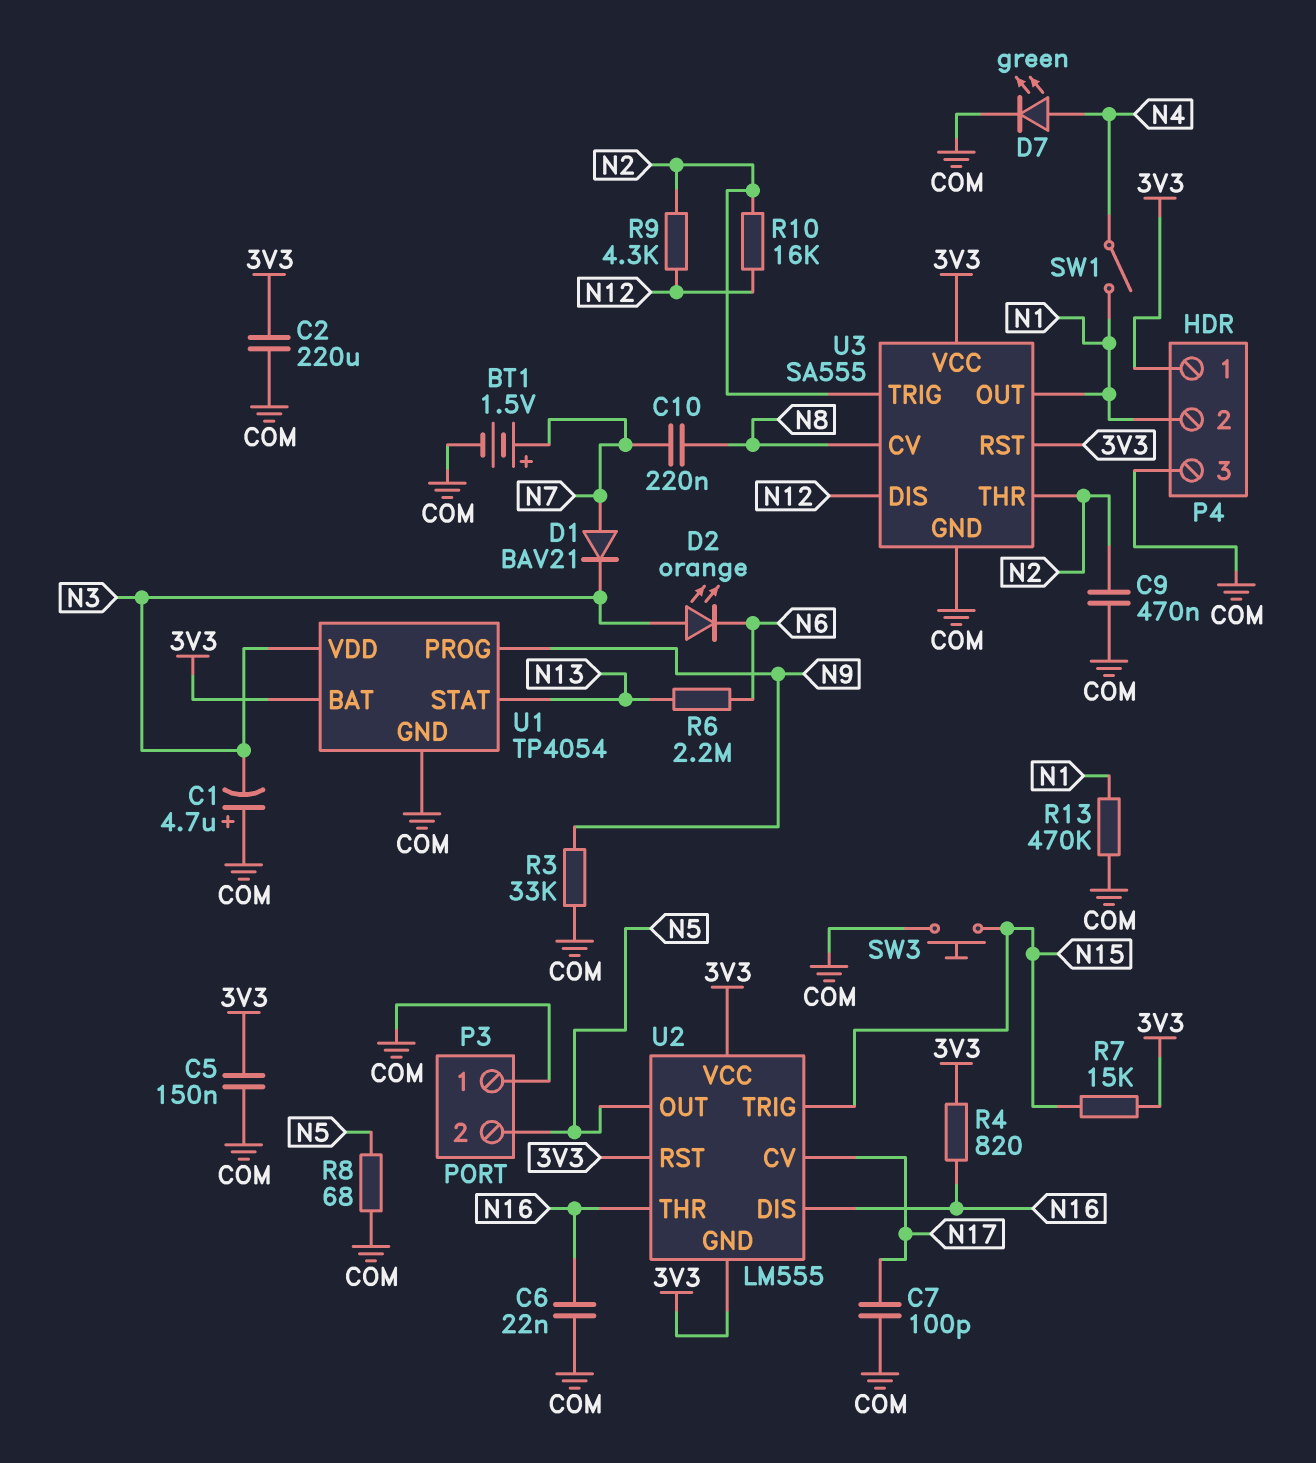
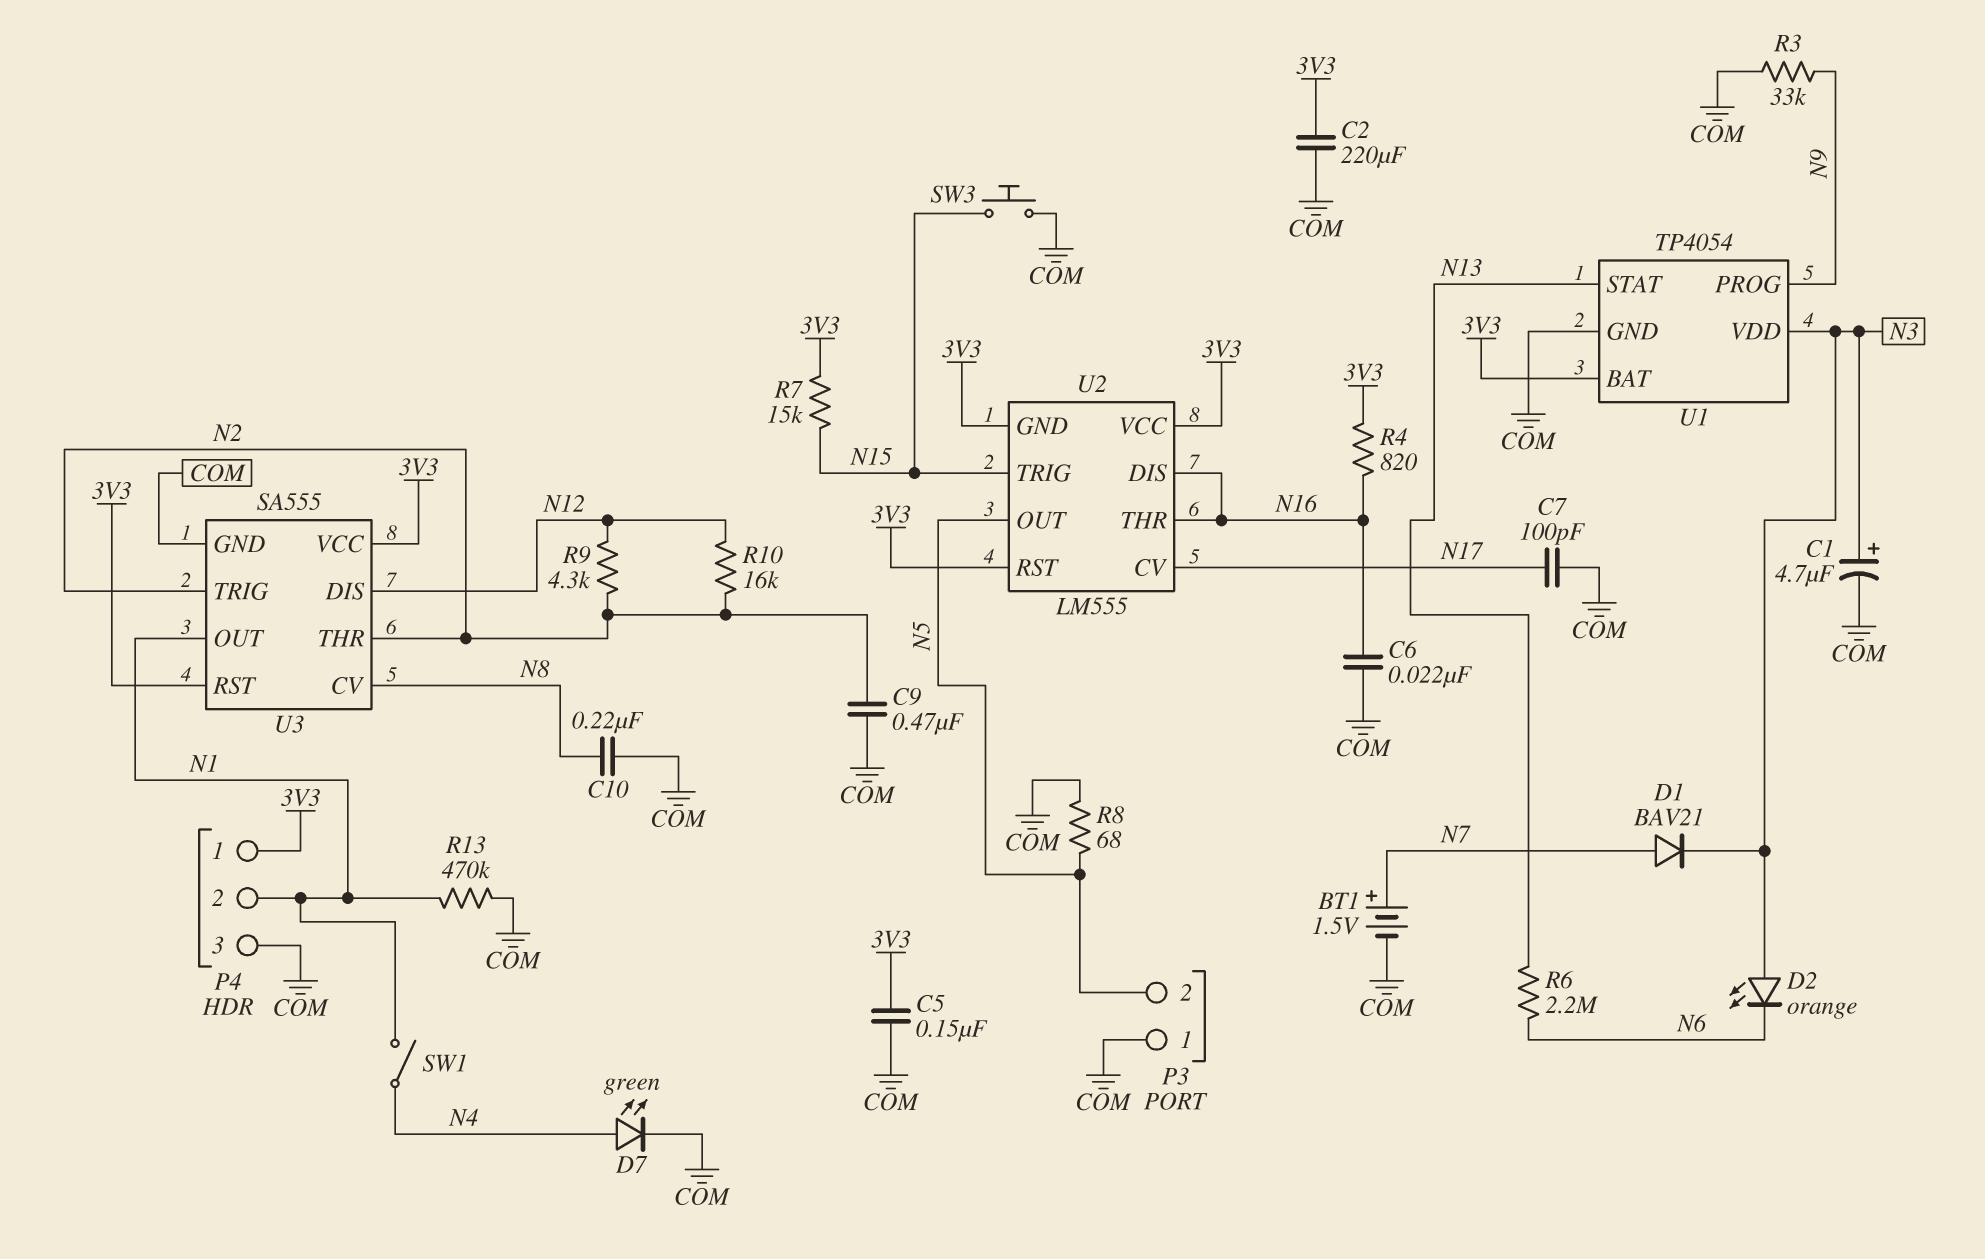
C1: 4.7uF (plus COM, minus N3) -> 4.7uF (plus N3, minus COM)
C10: 220nF (N7, N8) -> 220nF (COM, N8)

